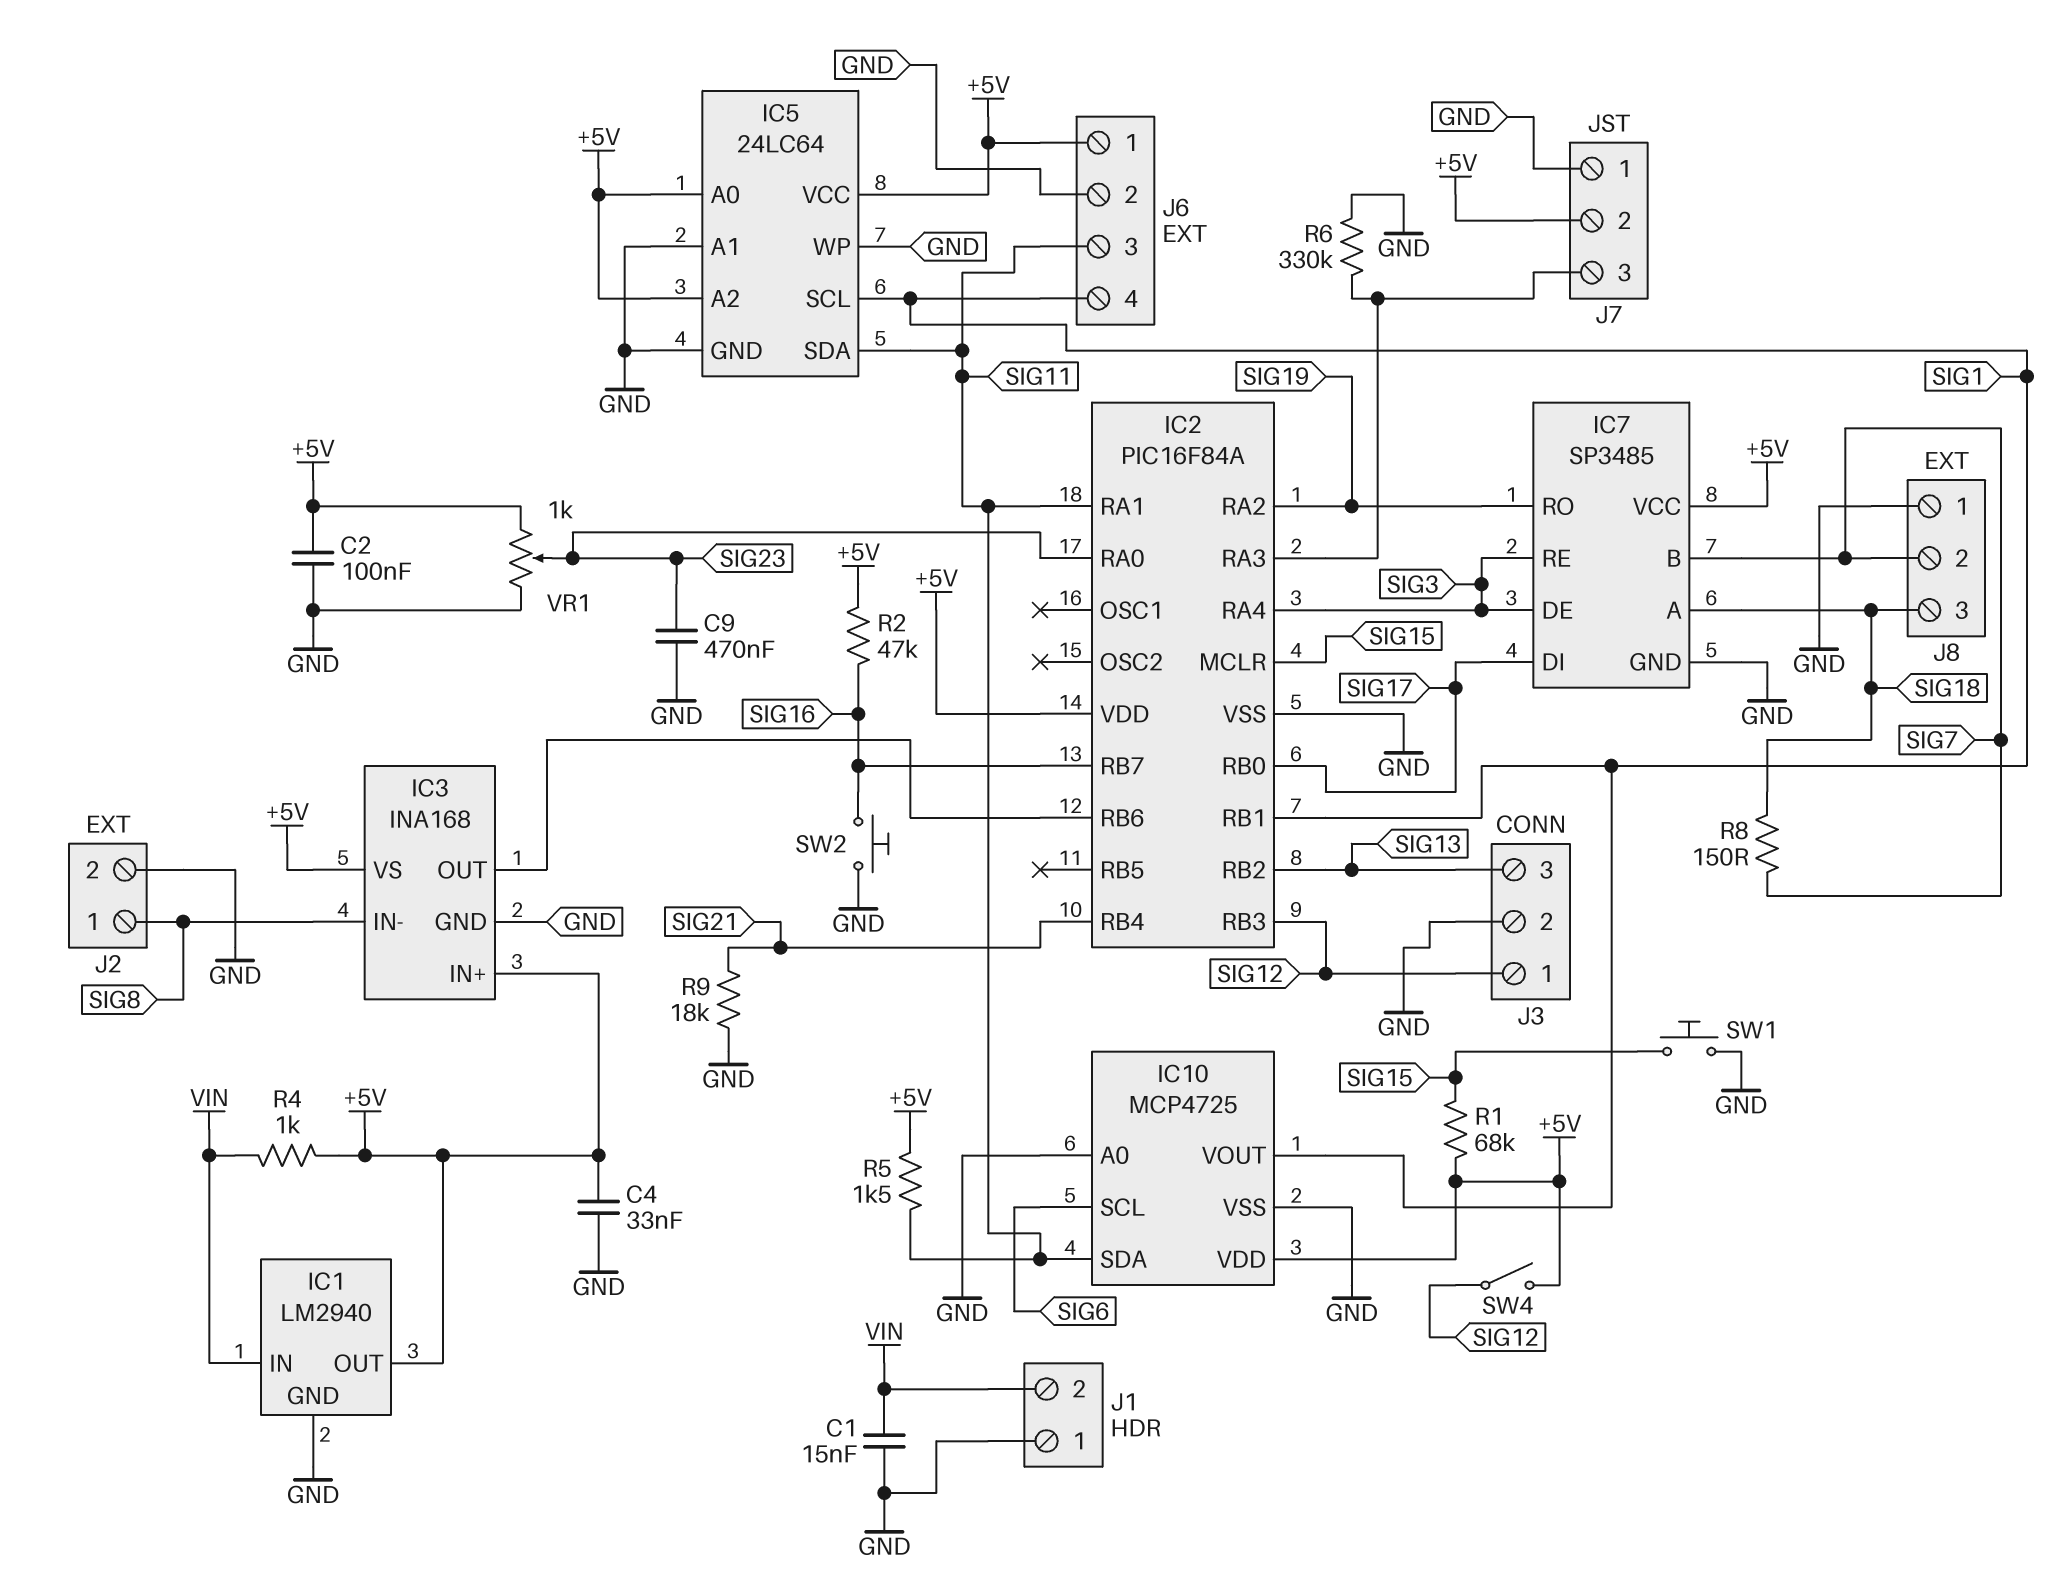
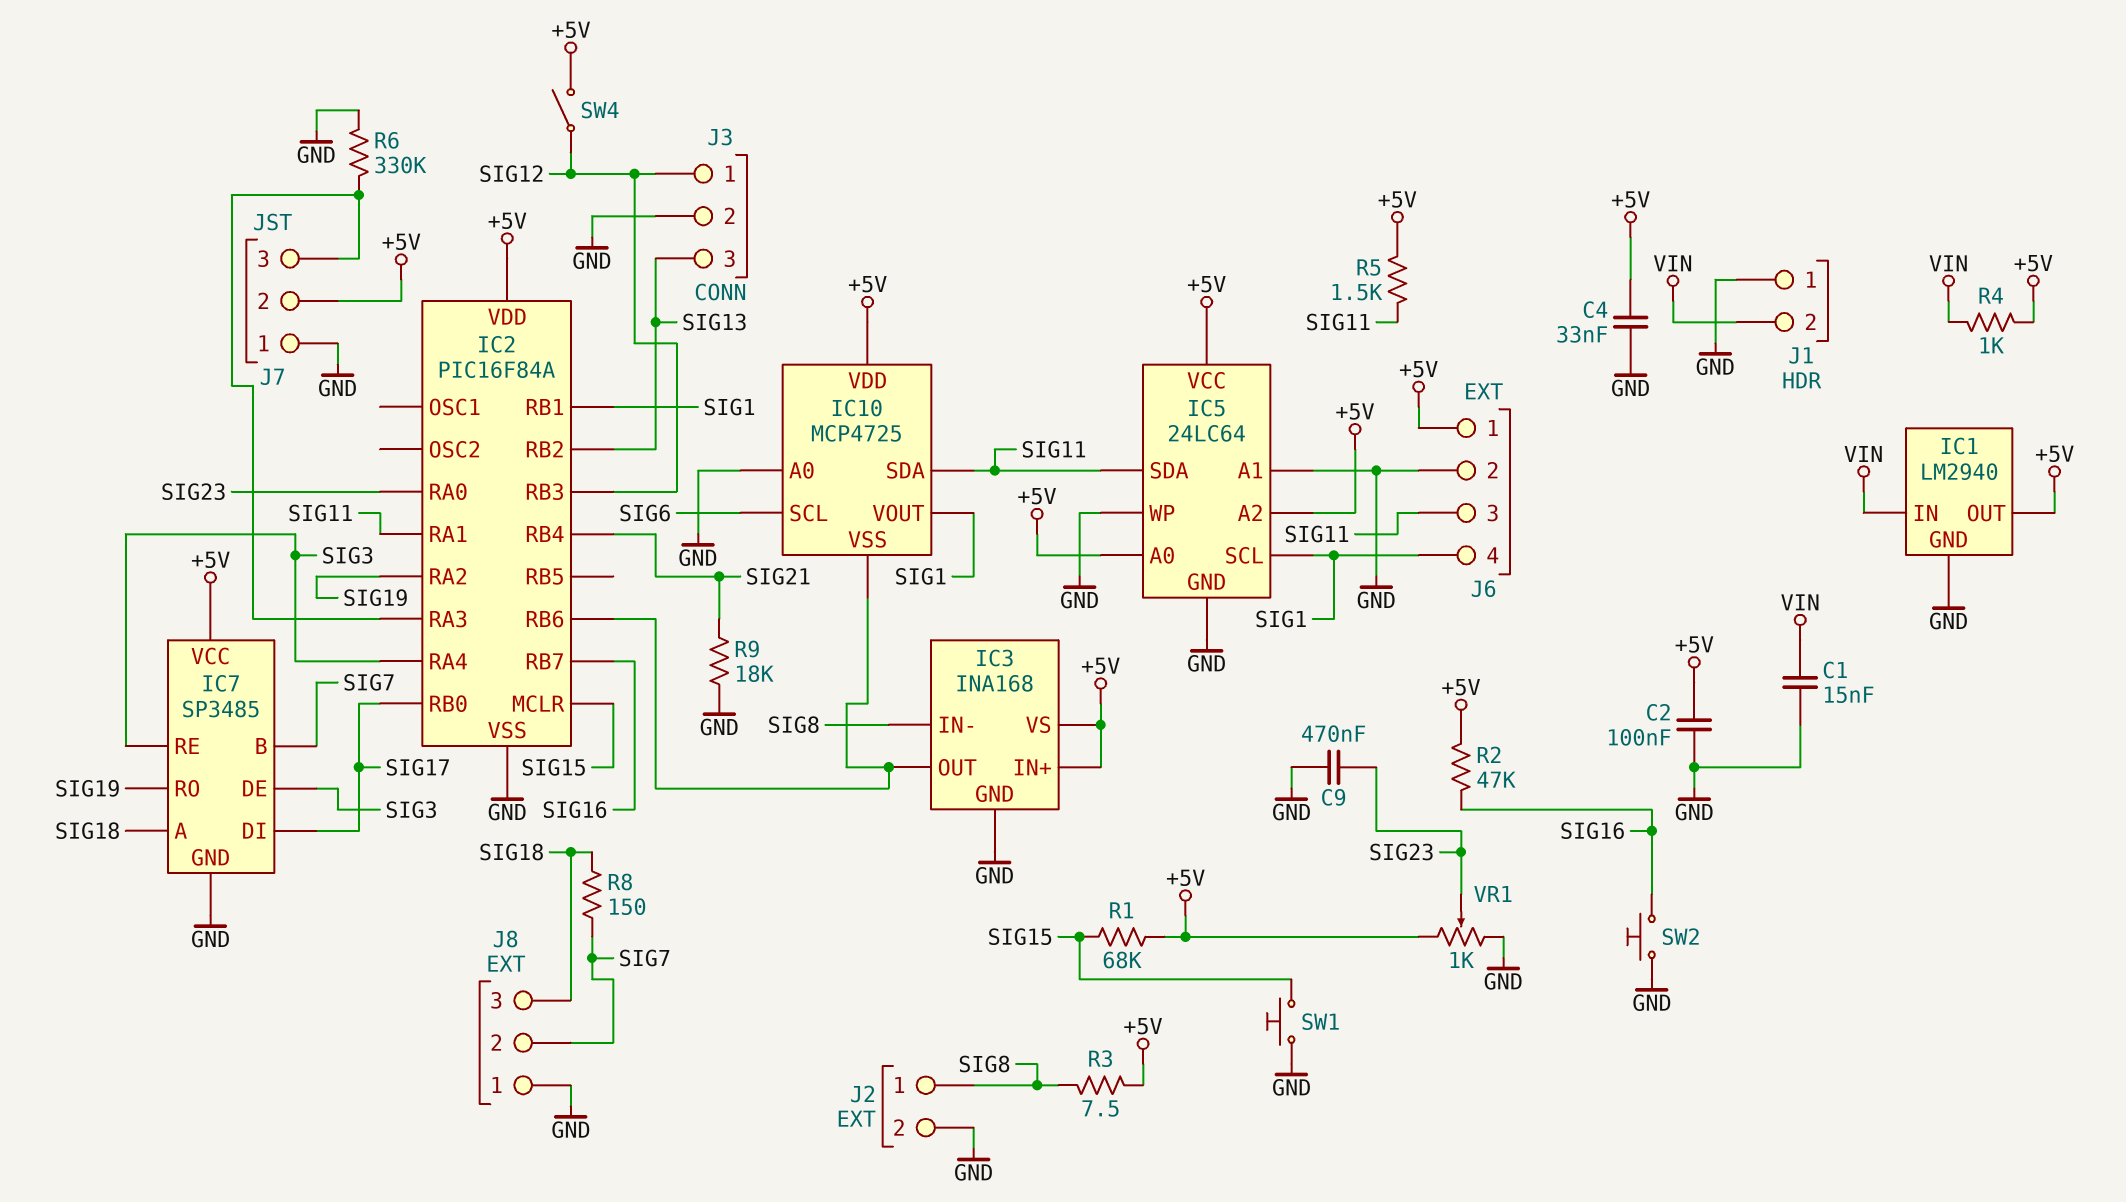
IC10 pin VSS: GND -> IC2/RB6
R3: none -> 7.5 (+5V, SIG8)

